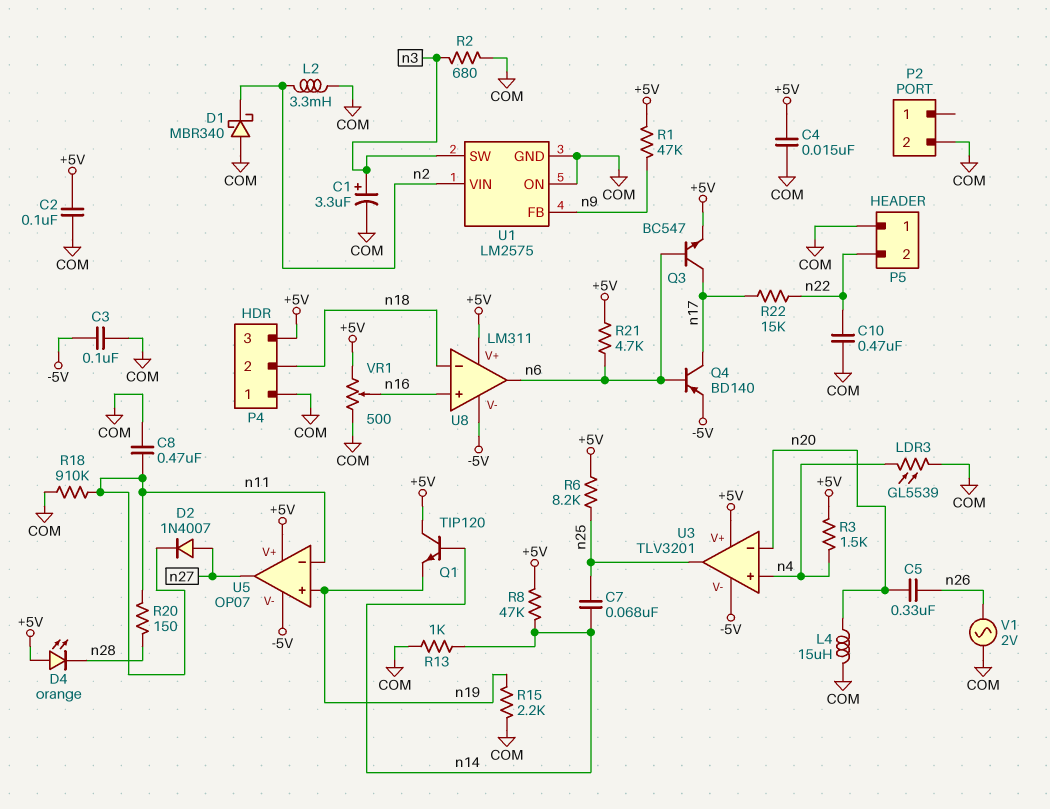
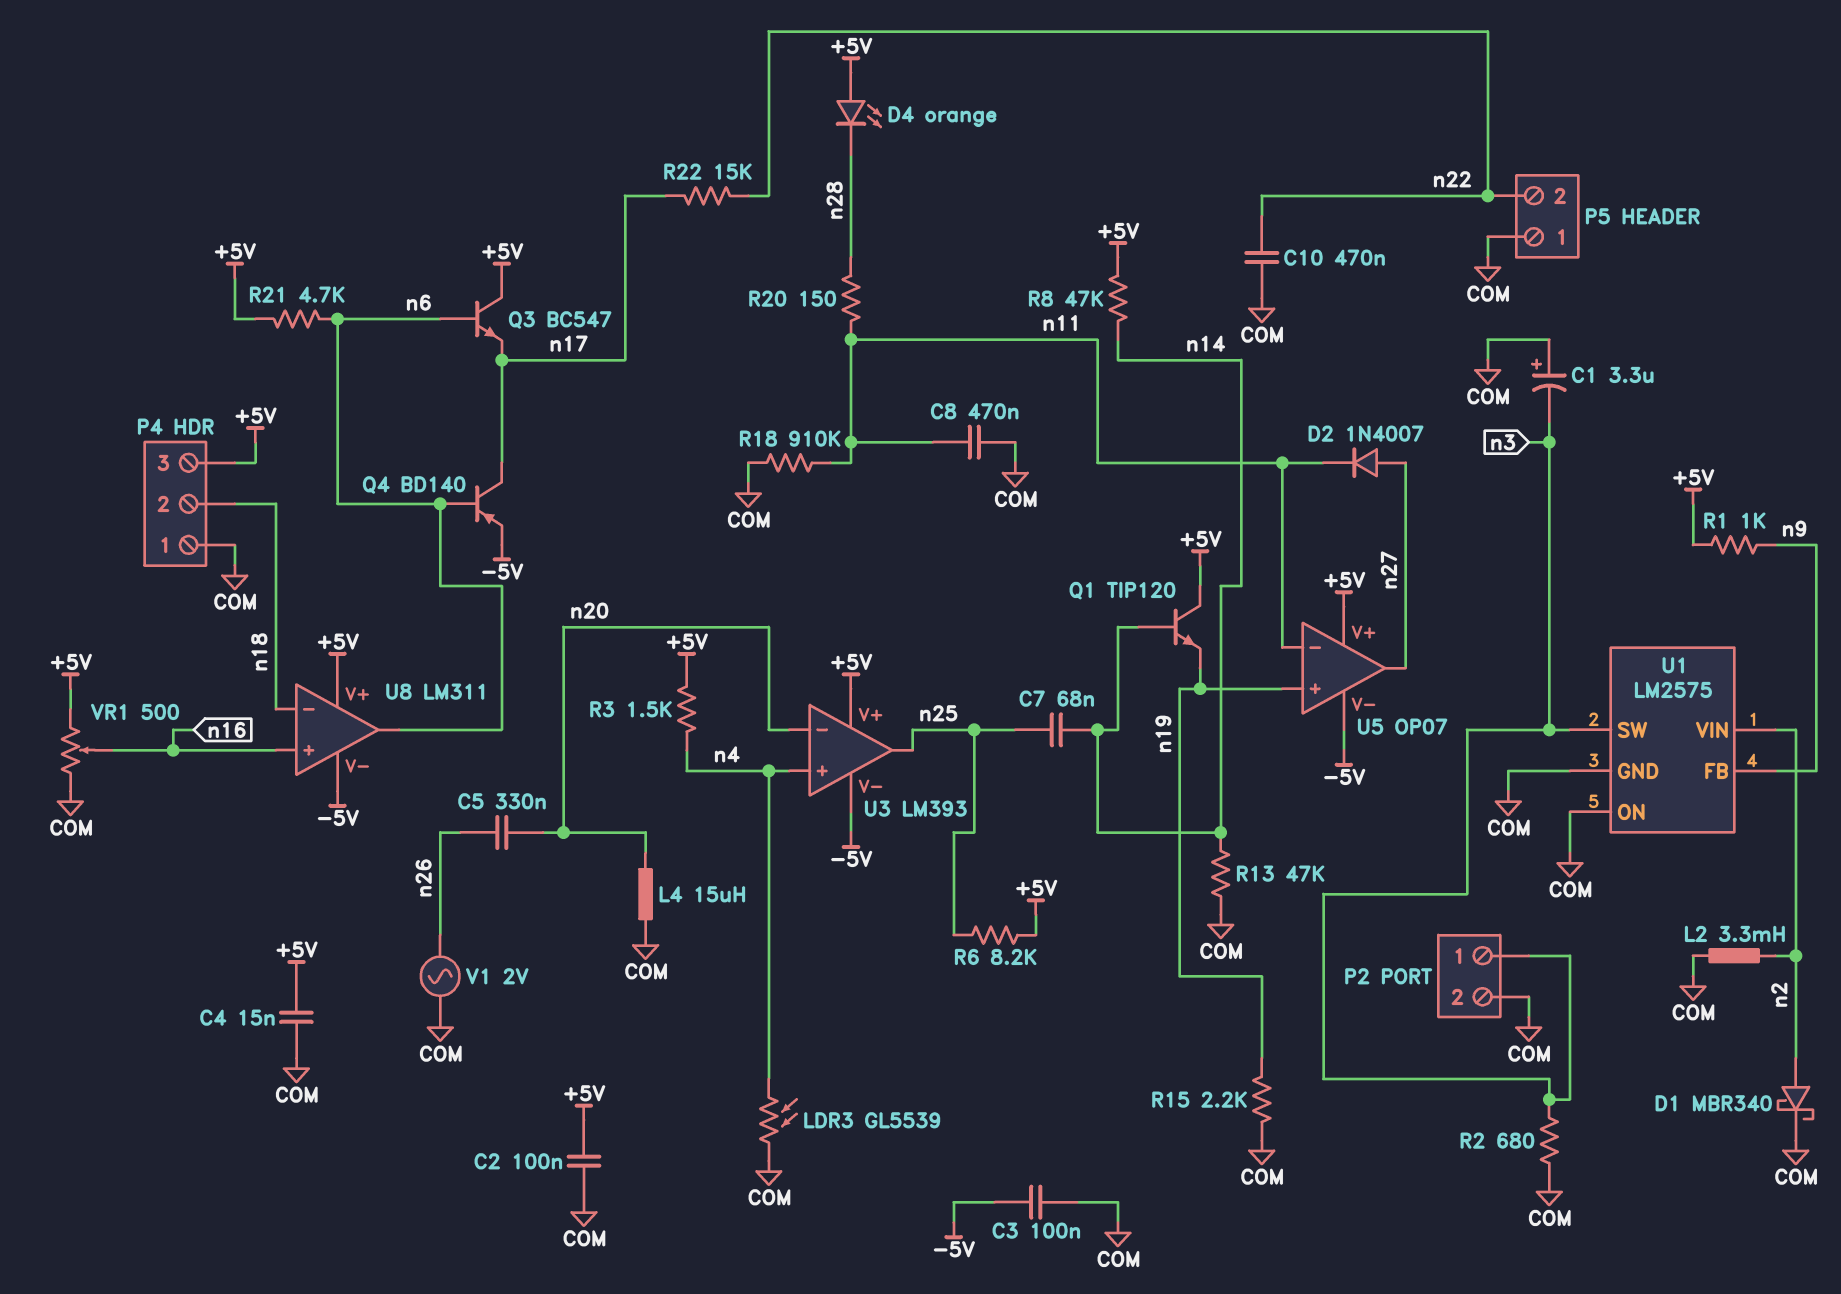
C1: 3.3uF (plus n3, minus COM) -> 3.3uF (plus COM, minus n3)
D1: schottky MBR340 (A COM, K n2) -> schottky MBR340 (A n2, K COM)
P2 pin 1: none -> n3
Q3: NPN BC547 (B n6, C n17, E +5V) -> NPN BC547 (B n6, C +5V, E n17)
R1: 47k (+5V, n9) -> 1k (+5V, n9)
R13: 1k (COM, n14) -> 47k (COM, n14)
U3: TLV3201 -> LM393

